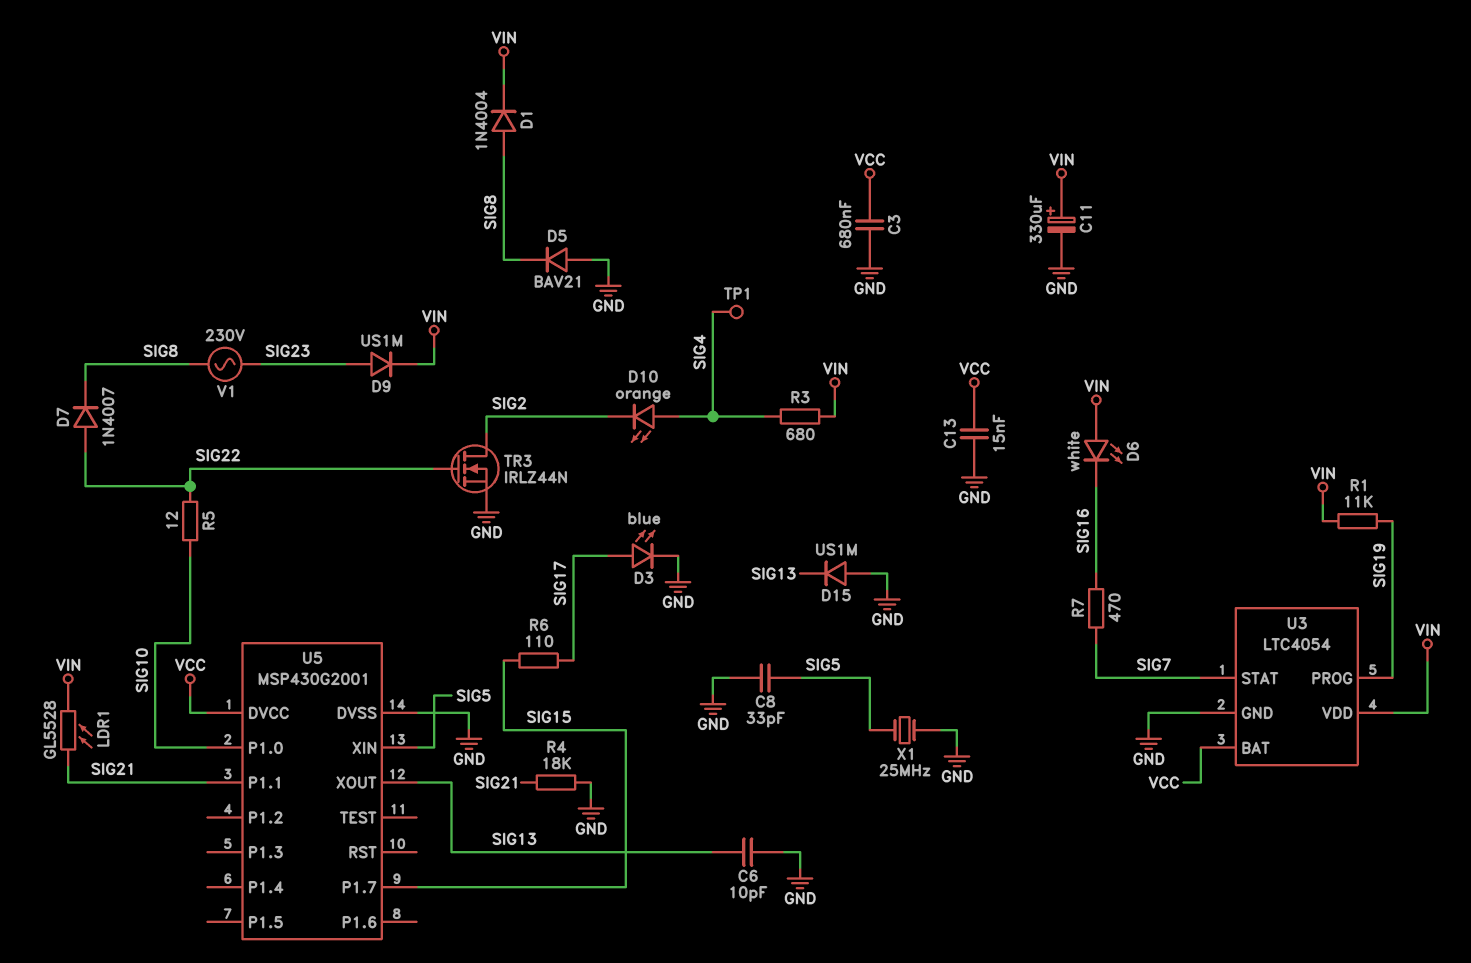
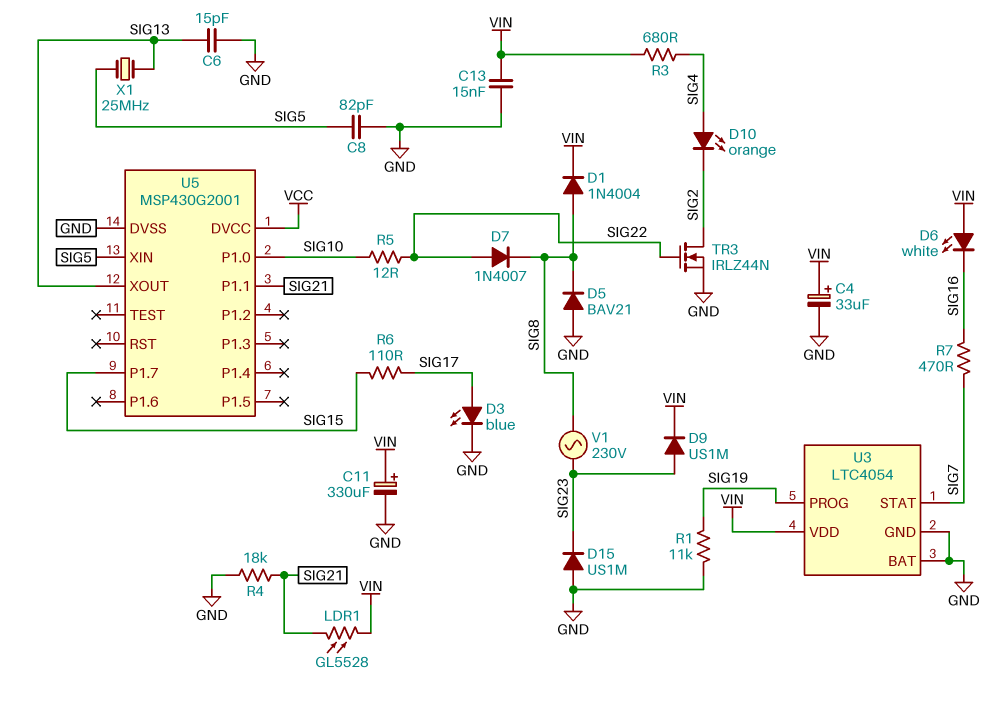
C3: 680nF (GND, VCC) -> none
C4: none -> 33uF (plus VIN, minus GND)
C6: 10pF (GND, SIG13) -> 15pF (GND, SIG13)
C8: 33pF (GND, SIG5) -> 82pF (GND, SIG5)
C13: 15nF (GND, VCC) -> 15nF (GND, VIN)
D15: diode US1M (A GND, K SIG13) -> diode US1M (A GND, K SIG23)
R1: 11k (SIG19, VIN) -> 11k (GND, SIG19)
TP1: test point (SIG4) -> none
U3 pin BAT: VCC -> GND
X1: 25MHz (GND, SIG5) -> 25MHz (SIG5, SIG13)

